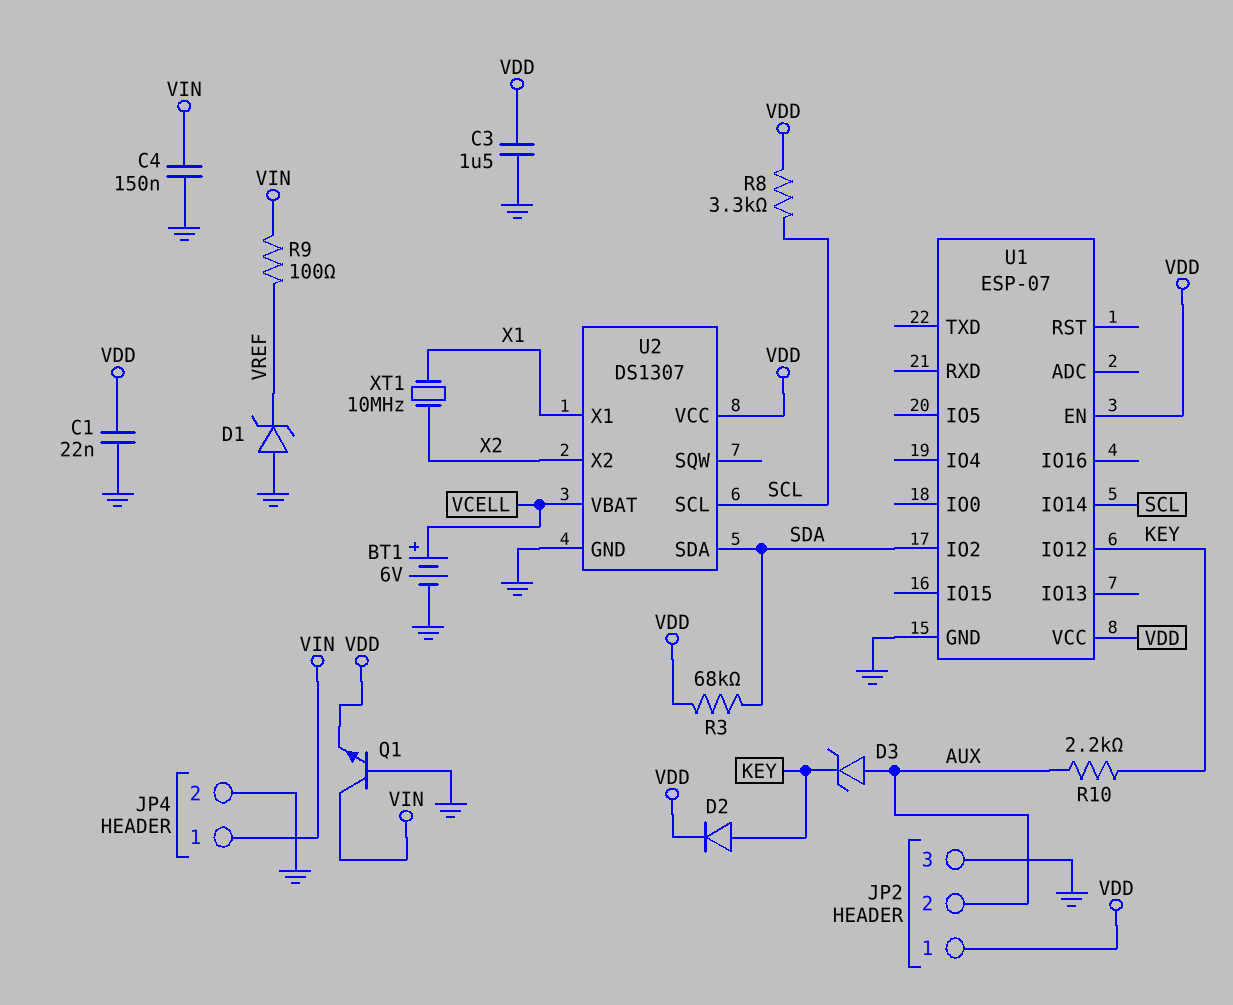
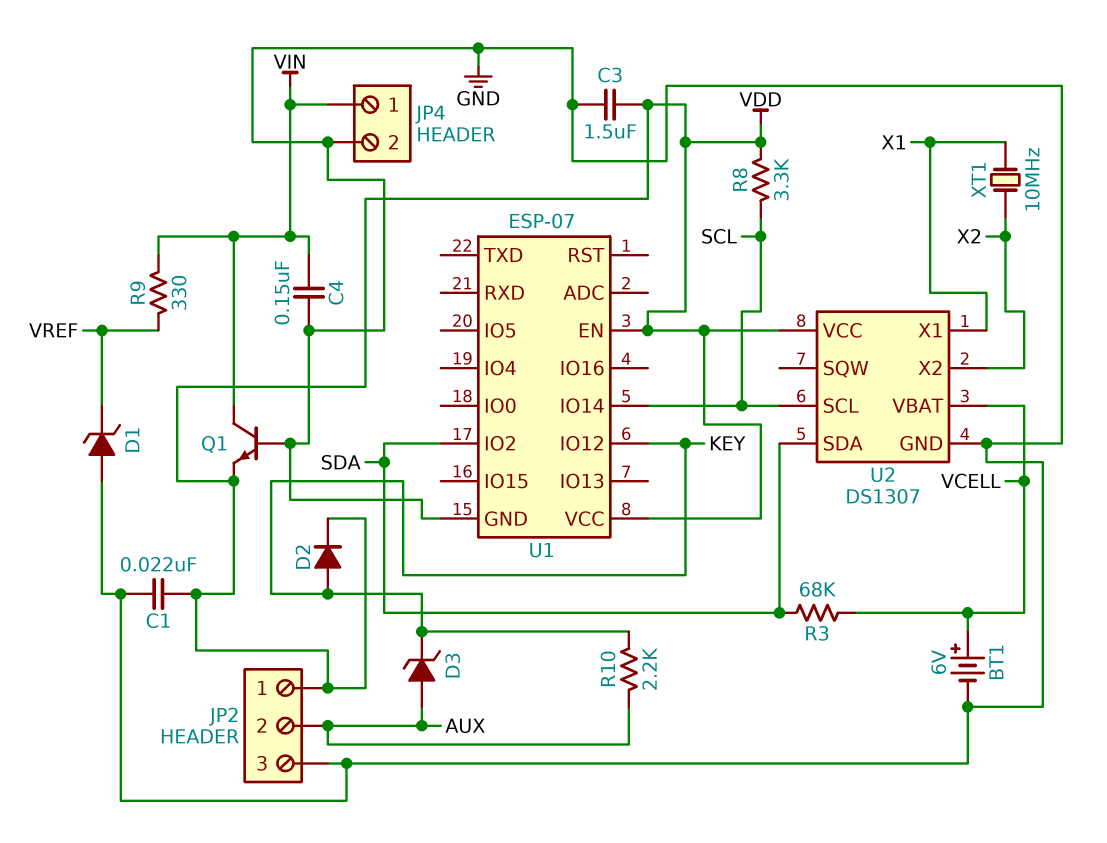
R3: 68k (SDA, VDD) -> 68k (SDA, VCELL)
R9: 100 (VIN, VREF) -> 330 (VIN, VREF)

